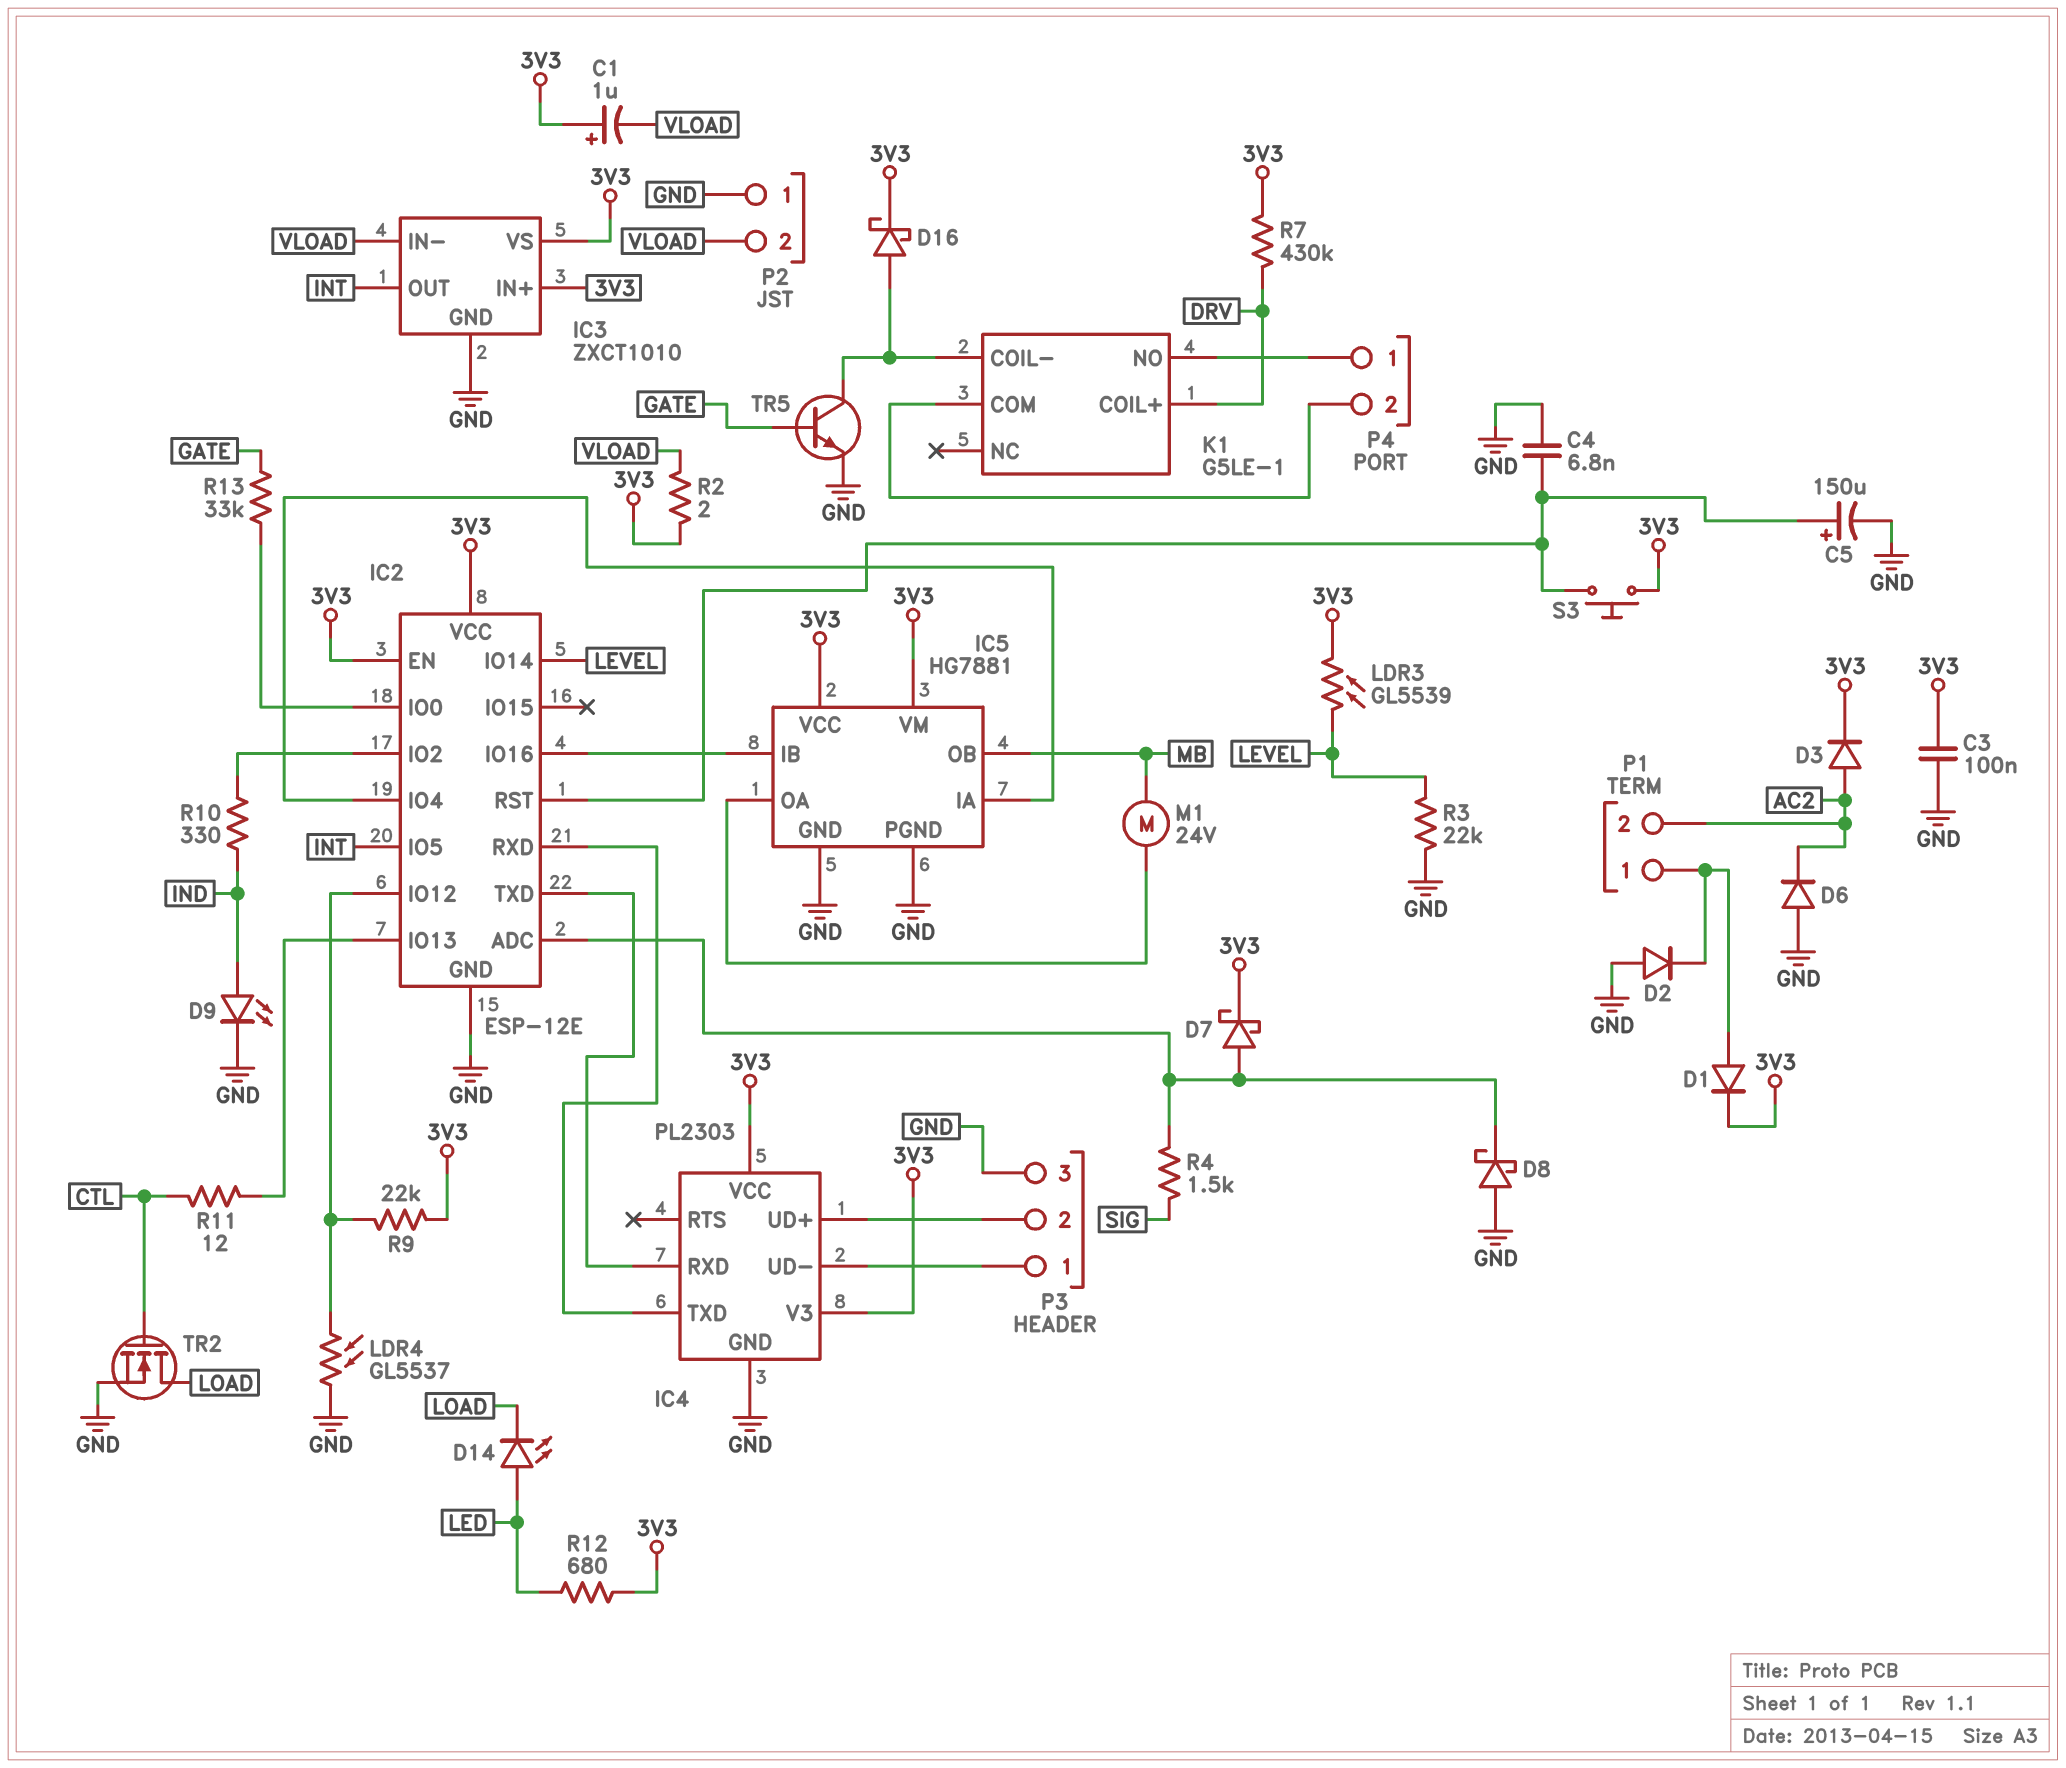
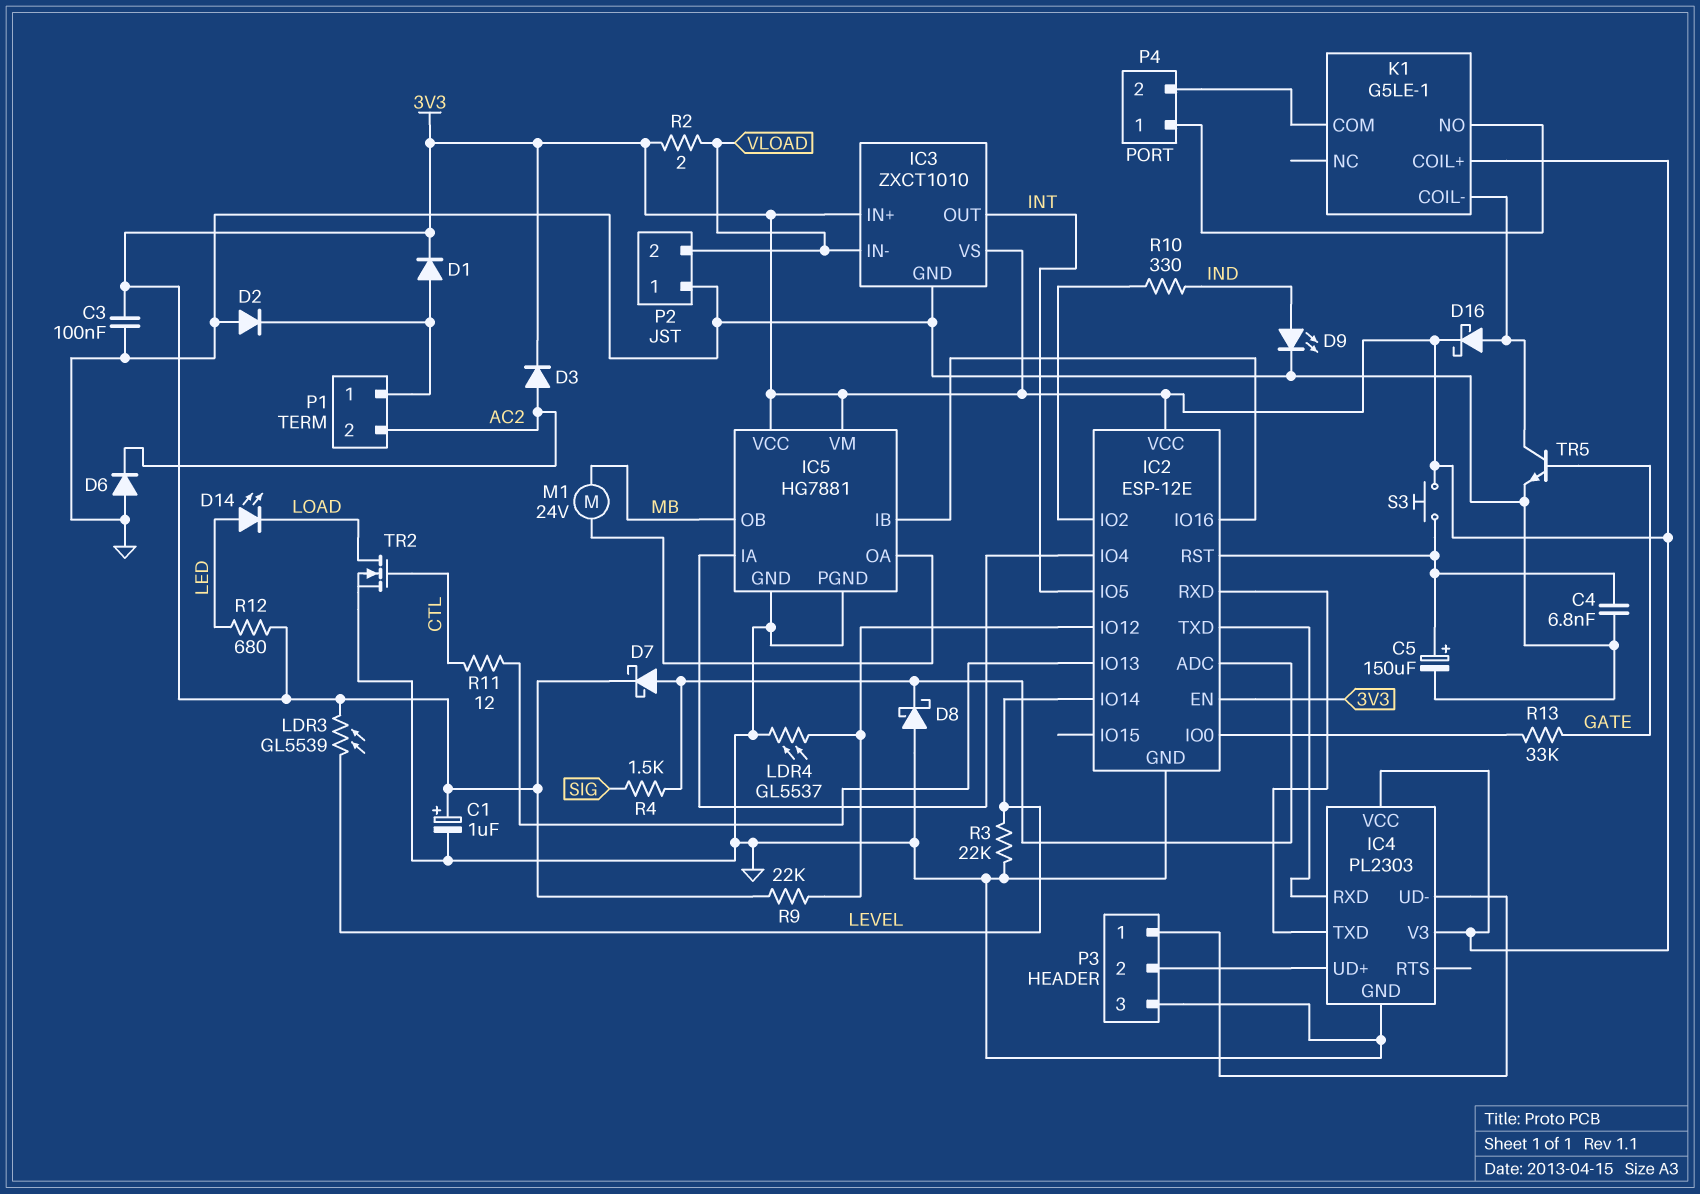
C1: 1uF (plus 3V3, minus VLOAD) -> 1uF (plus 3V3, minus GND)
K1 pin COIL+: DRV -> 3V3
R7: 430k (3V3, DRV) -> none

